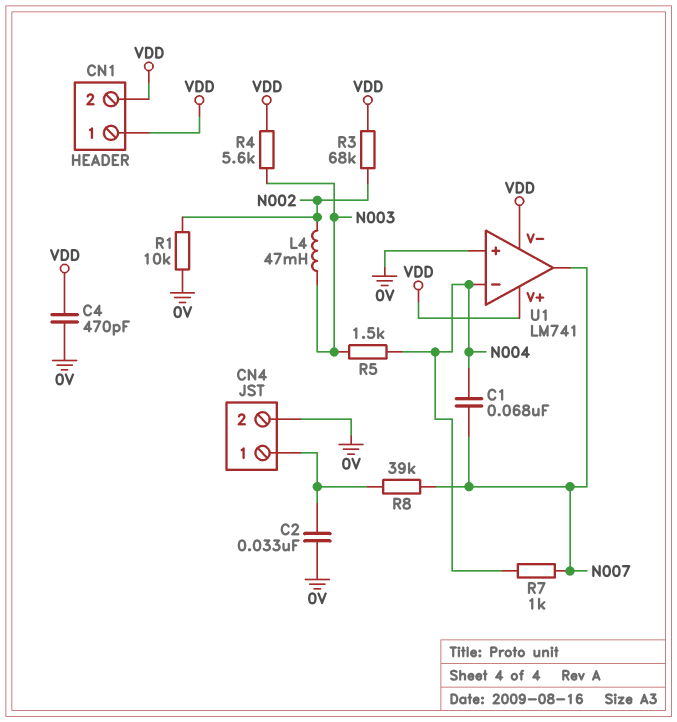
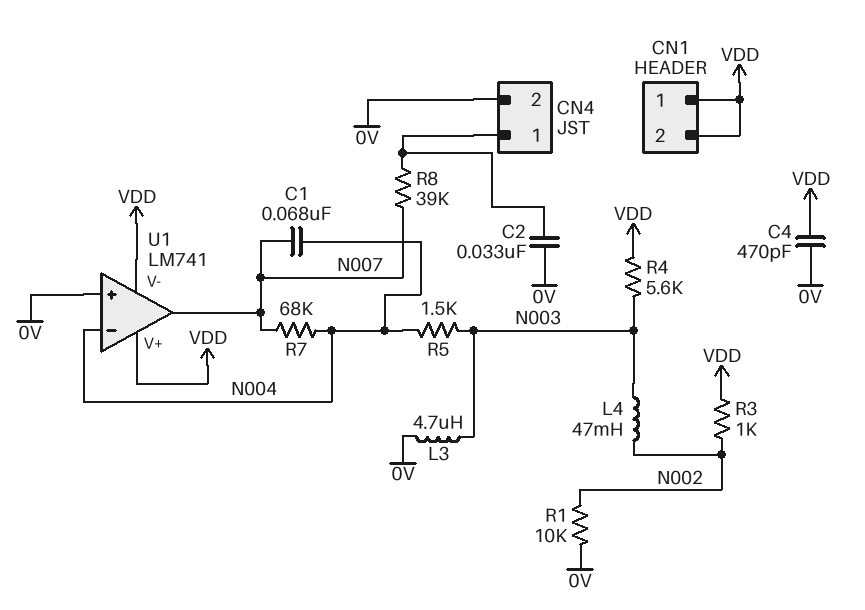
L3: none -> 4.7uH (0V, N003)
R3: 68k (N002, VDD) -> 1k (N002, VDD)
R7: 1k (N004, N007) -> 68k (N004, N007)

